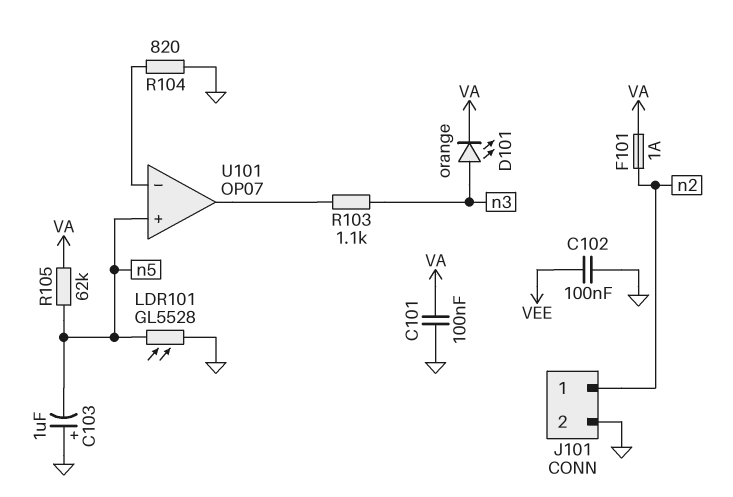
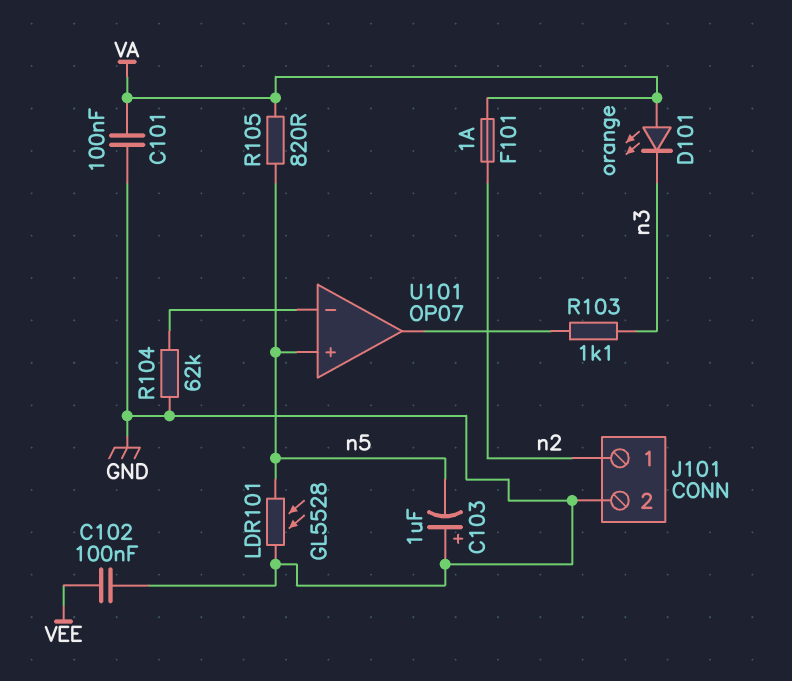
D101: LED orange (A n3, K VA) -> LED orange (A VA, K n3)
R104: 820 (GND, U101/in-) -> 62k (GND, U101/in-)
R105: 62k (VA, n5) -> 820 (VA, n5)

